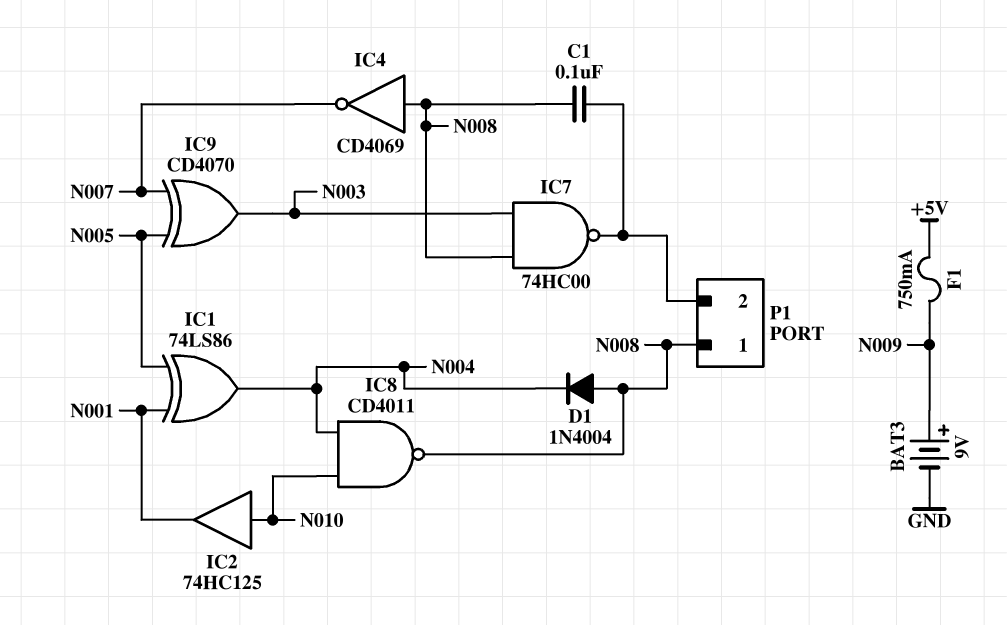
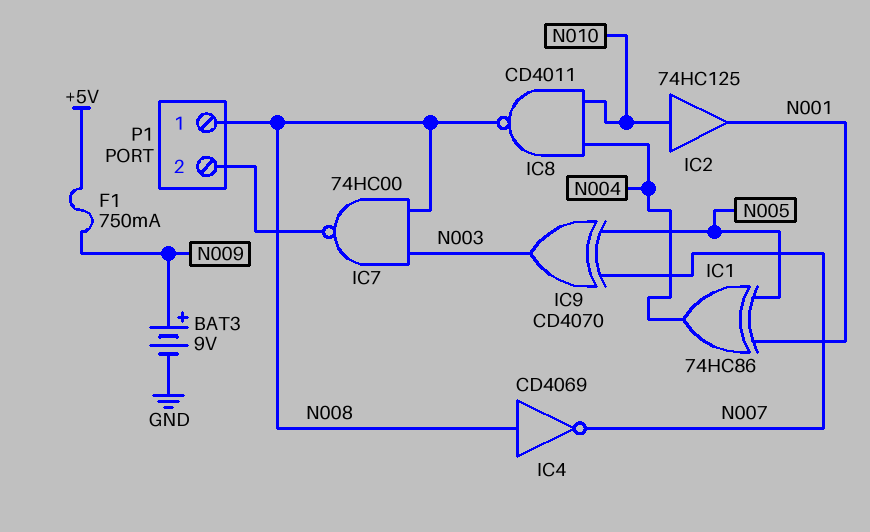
C1: 100nF (N008, P1/2) -> none
D1: diode 1N4004 (A N008, K N004) -> none
IC1: XOR 74LS86 (in N001, in N005, out N004) -> XOR 74HC86 (in N001, in N005, out N004)

